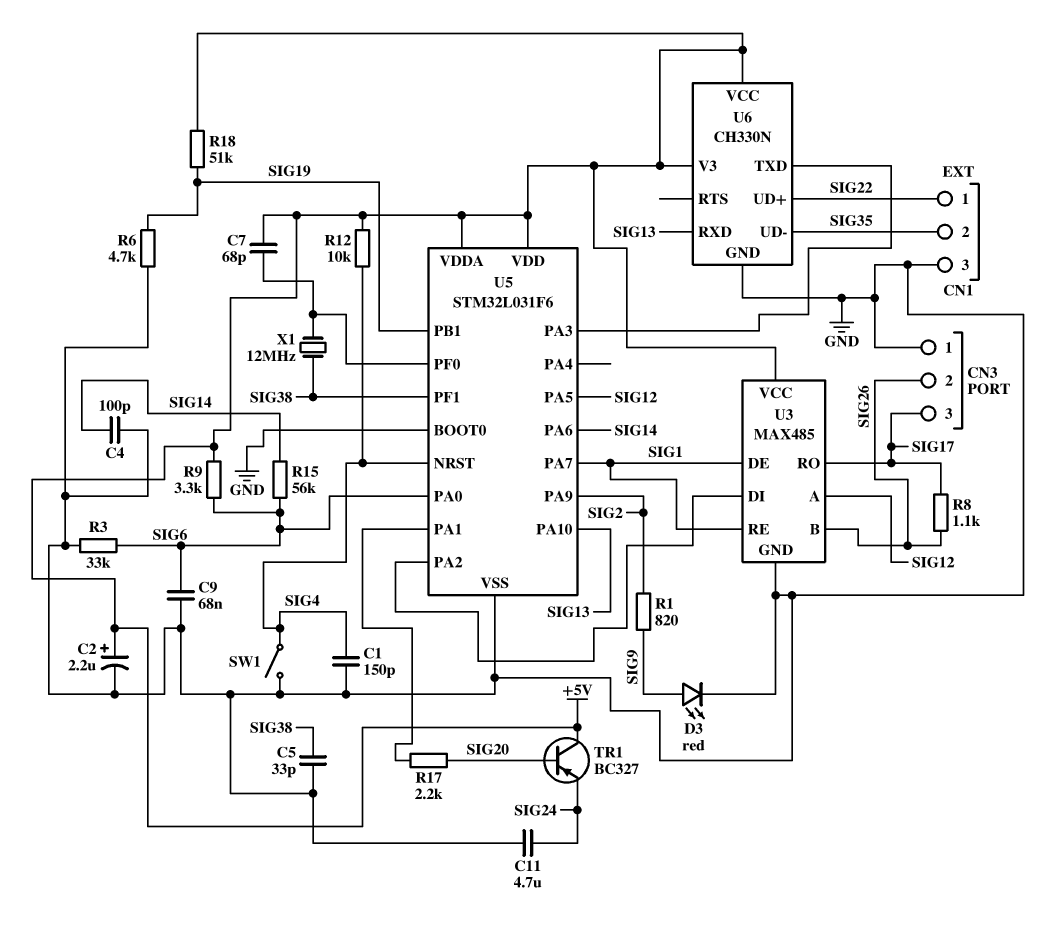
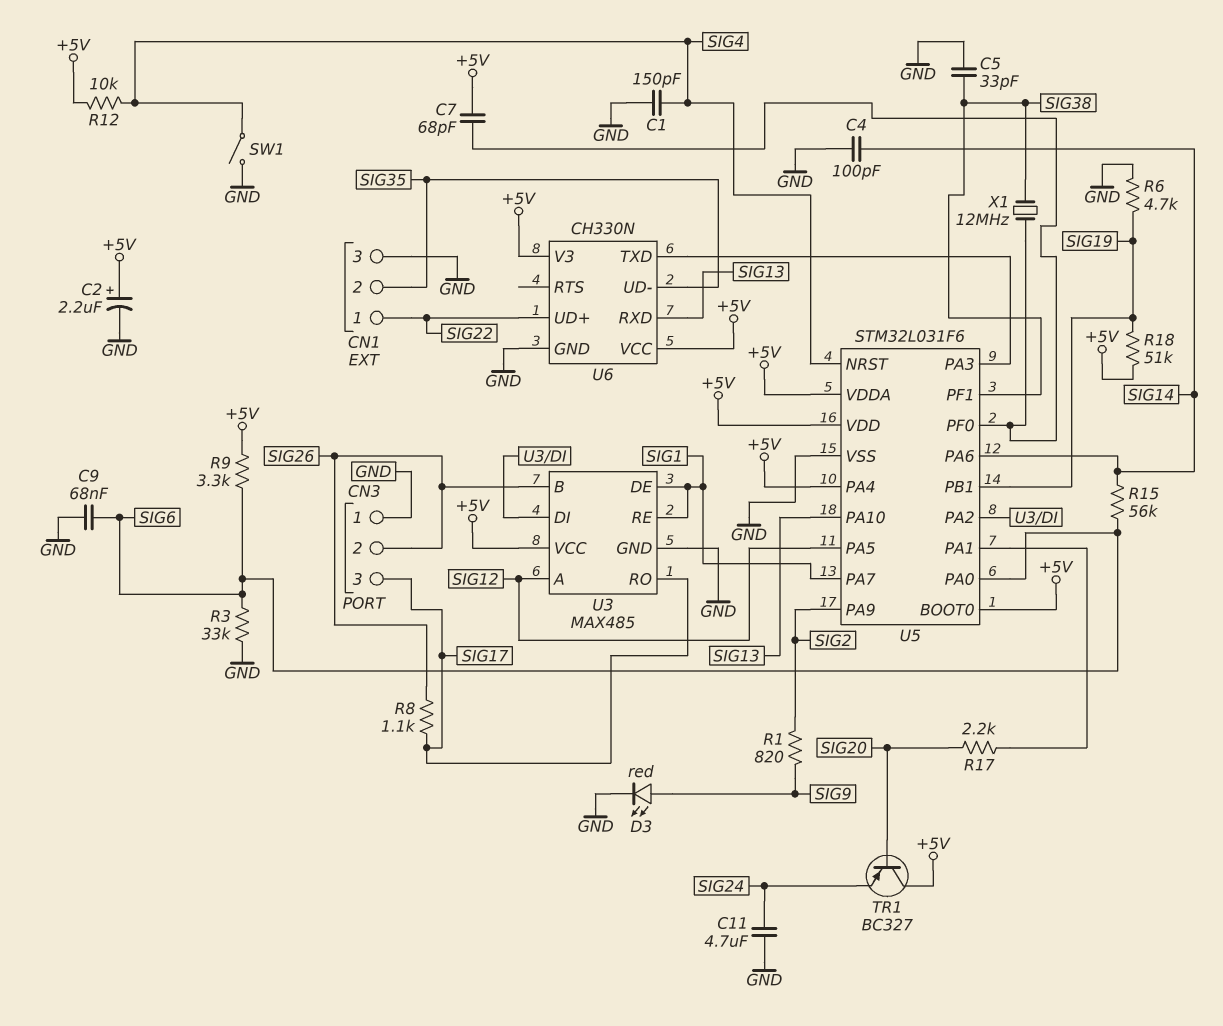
U5 pin BOOT0: GND -> +5V
U5 pin PA4: none -> +5V

